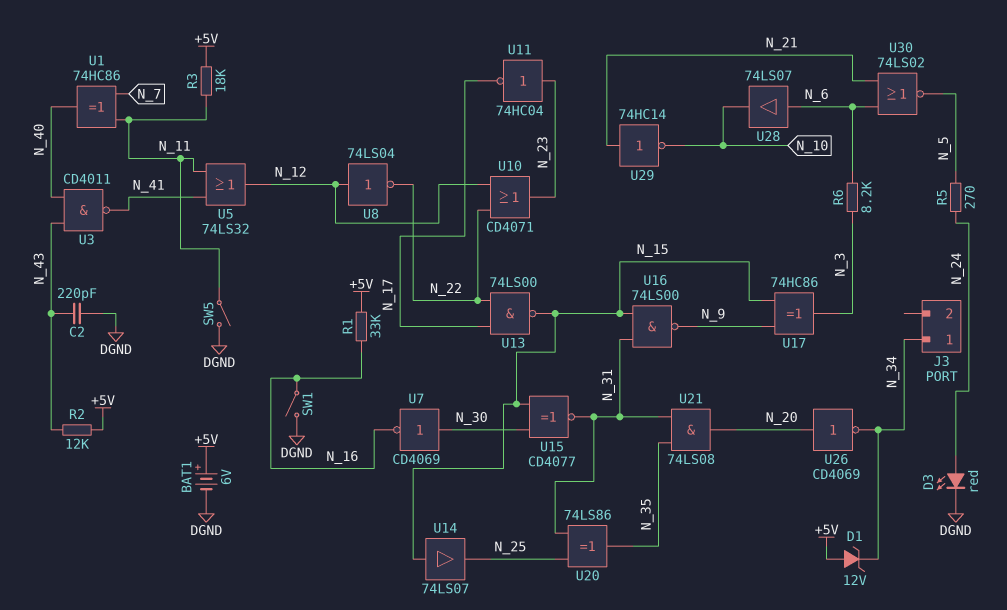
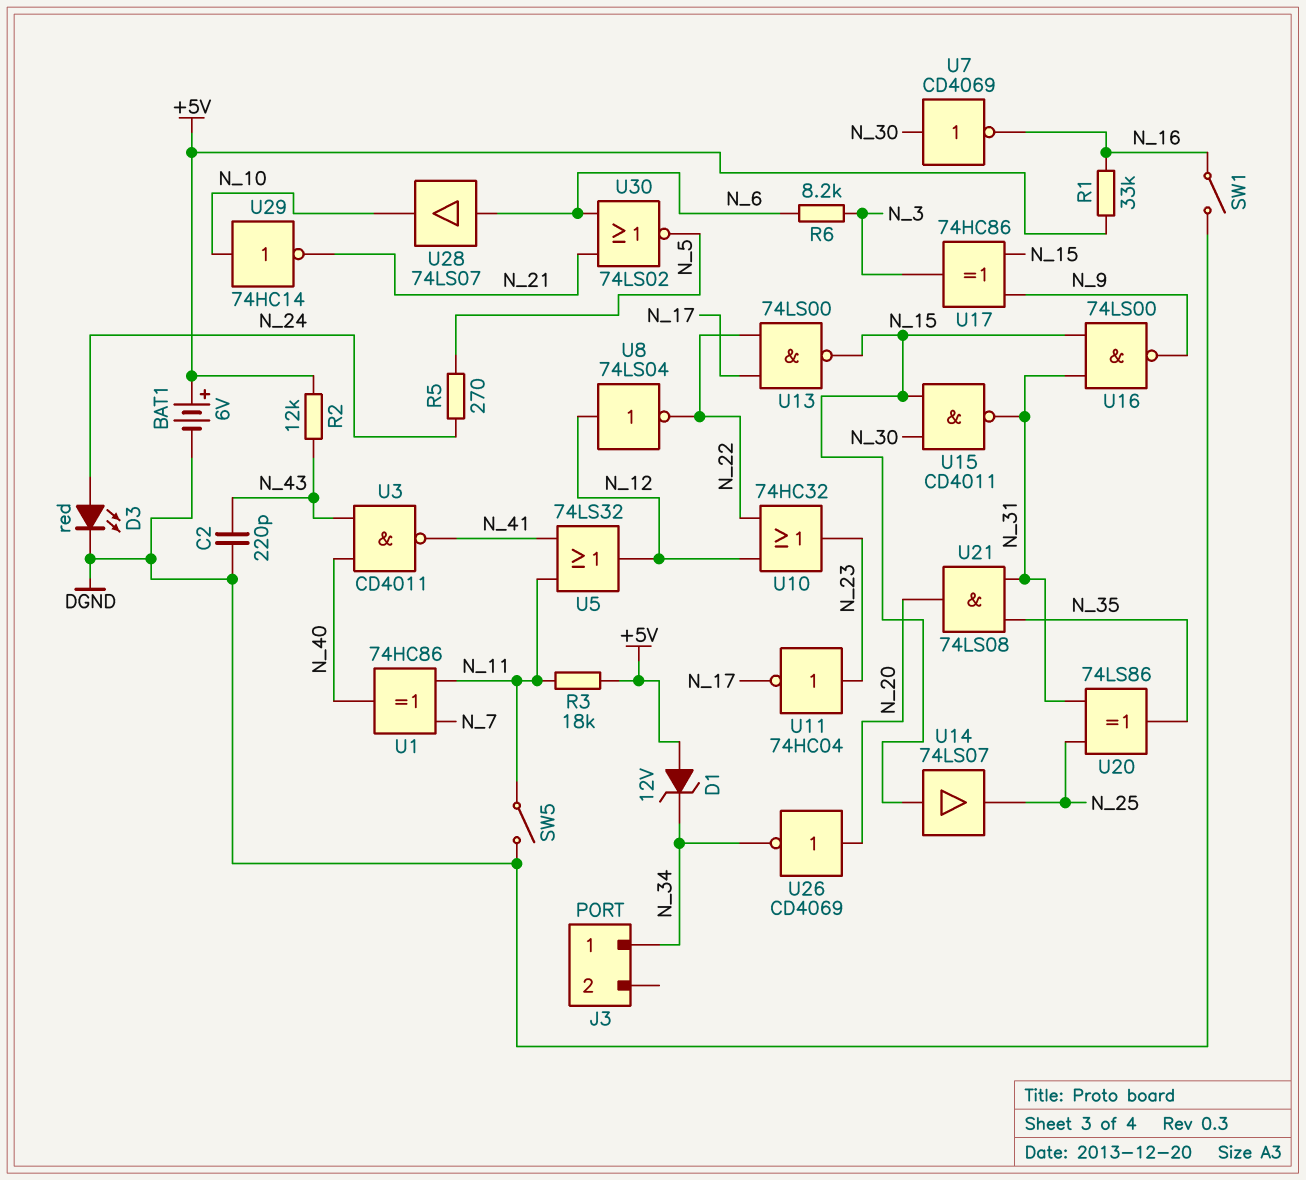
U10: OR CD4071 (in N_12, in N_22, out N_23) -> OR 74HC32 (in N_12, in N_22, out N_23)
U15: XNOR CD4077 (in N_15, in N_30, out N_31) -> NAND CD4011 (in N_15, in N_30, out N_31)
U29: NOT 74HC14 (in N_21, out N_10) -> NOT 74HC14 (in N_10, out N_21)

